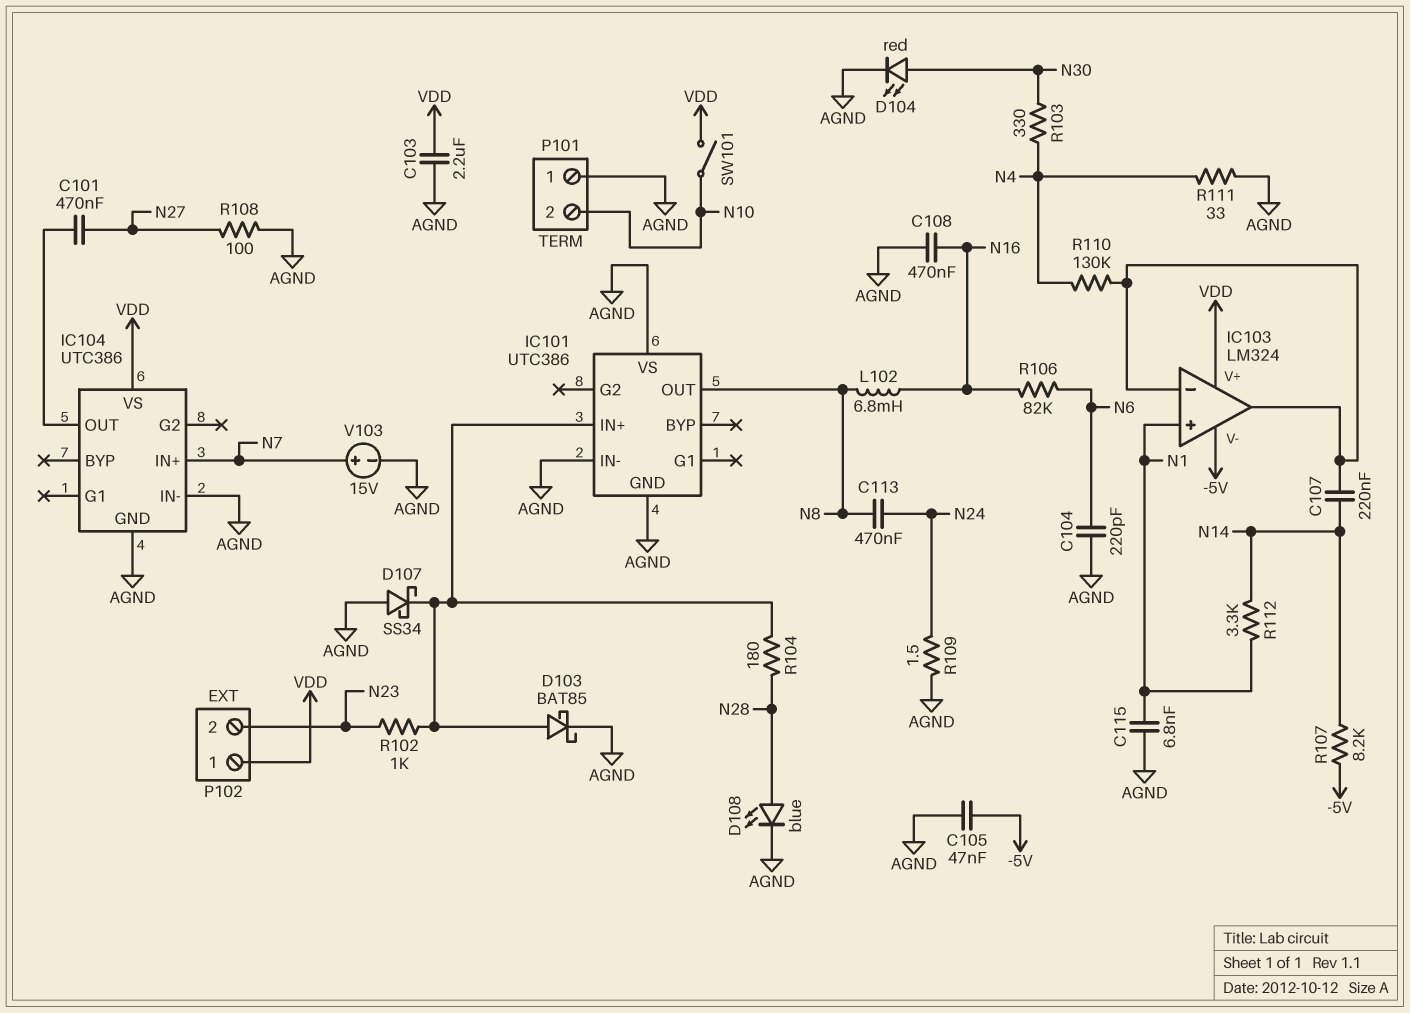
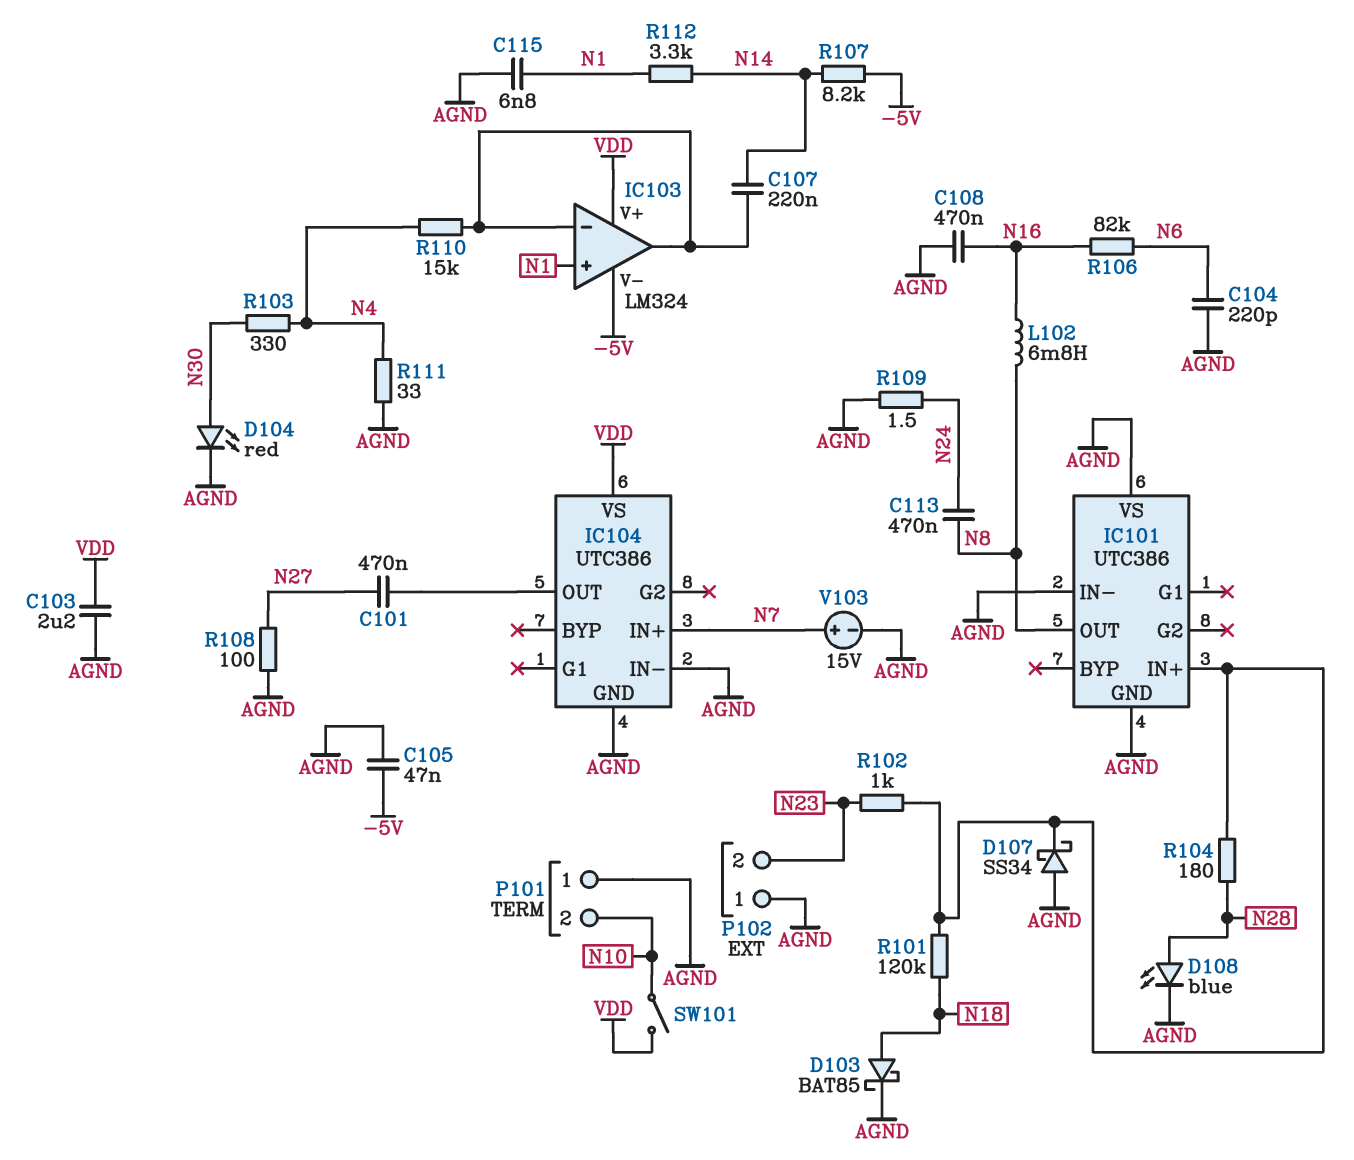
D103: schottky BAT85 (A IC101/IN+, K AGND) -> schottky BAT85 (A N18, K AGND)
P102 pin 1: VDD -> AGND
R101: none -> 120k (IC101/IN+, N18)
R110: 130k (IC103/in-, N4) -> 15k (IC103/in-, N4)

